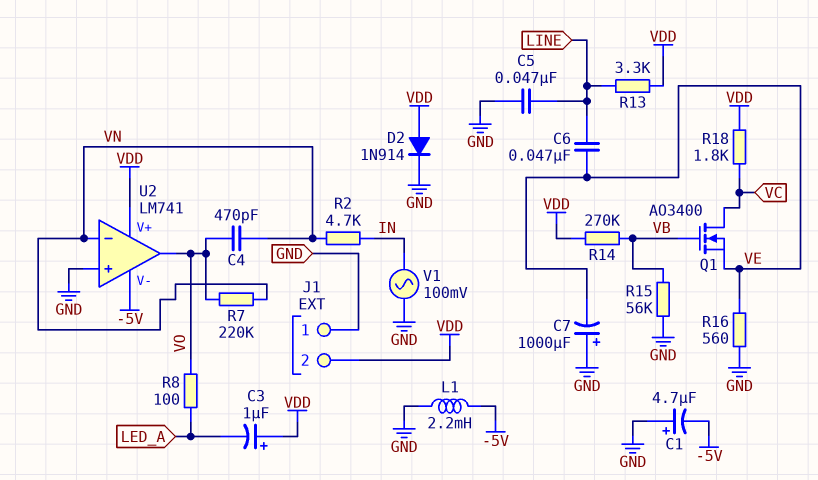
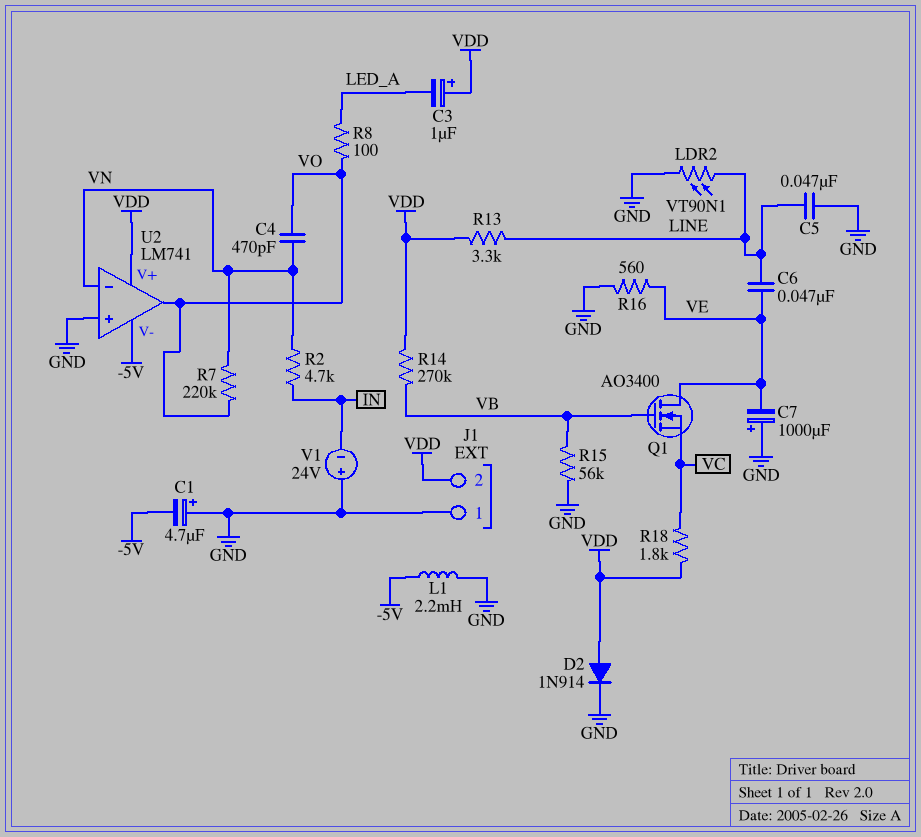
LDR2: none -> VT90N1 (GND, LINE)
Q1: NMOS AO3400 (G VB, D VC, S VE) -> NMOS AO3400 (G VB, D VE, S VC)
V1: AC 100mV (GND, IN) -> 24V (plus GND, minus IN)

